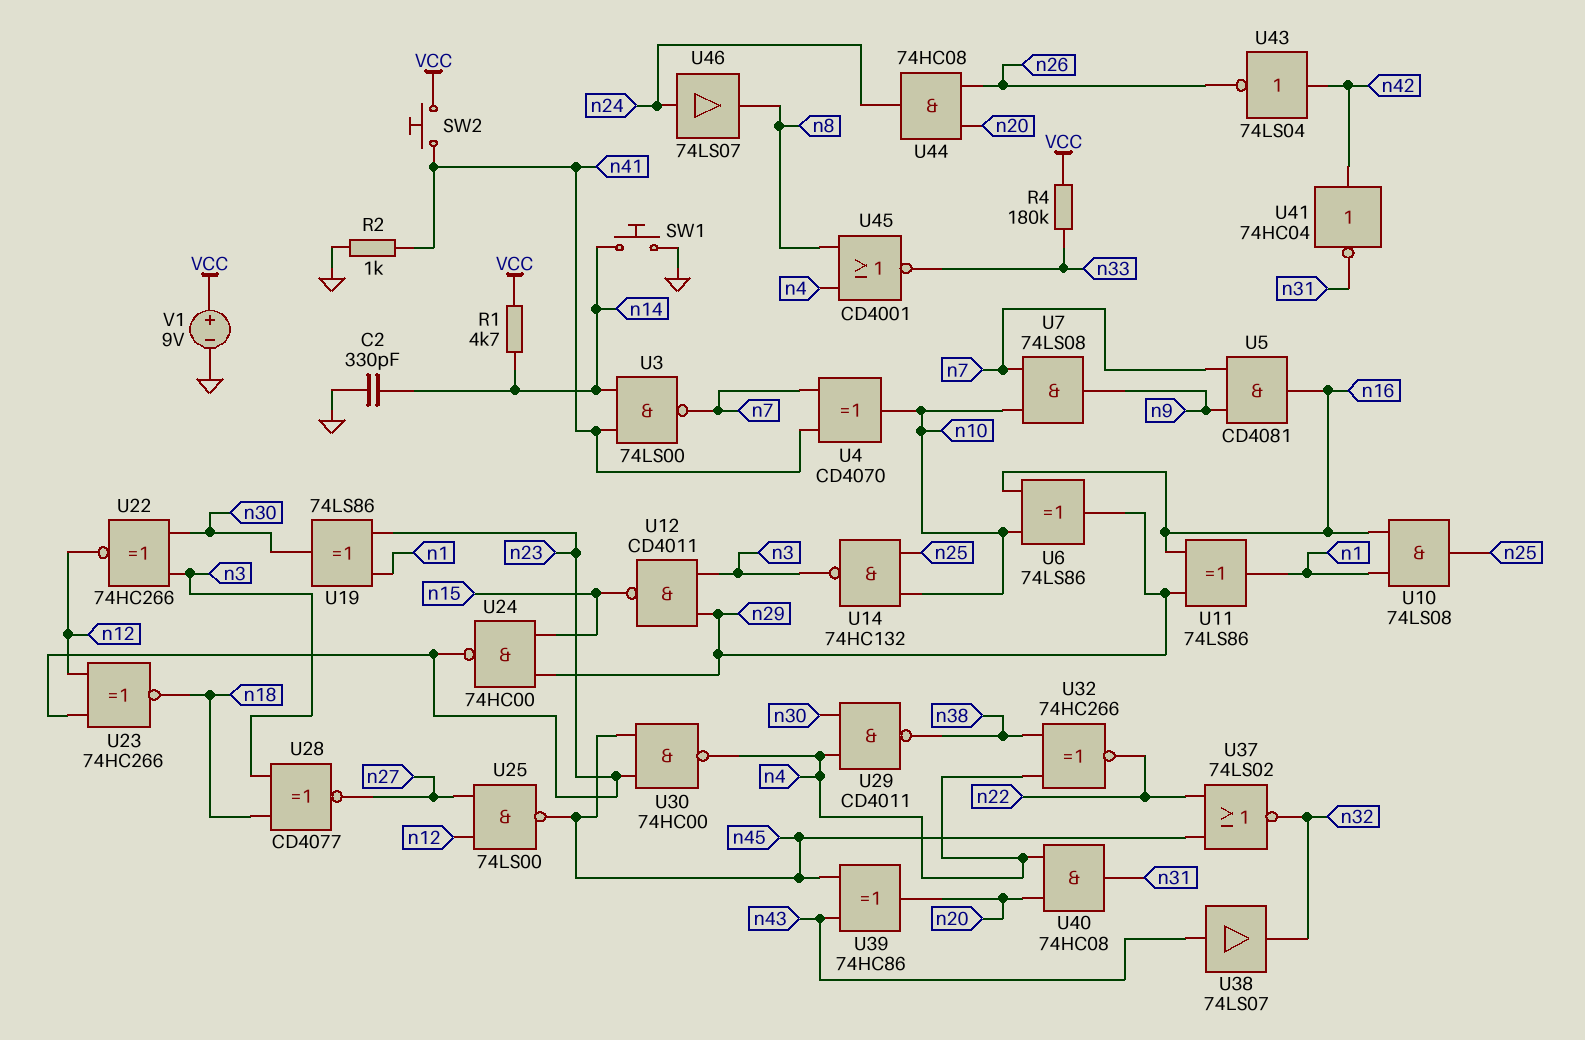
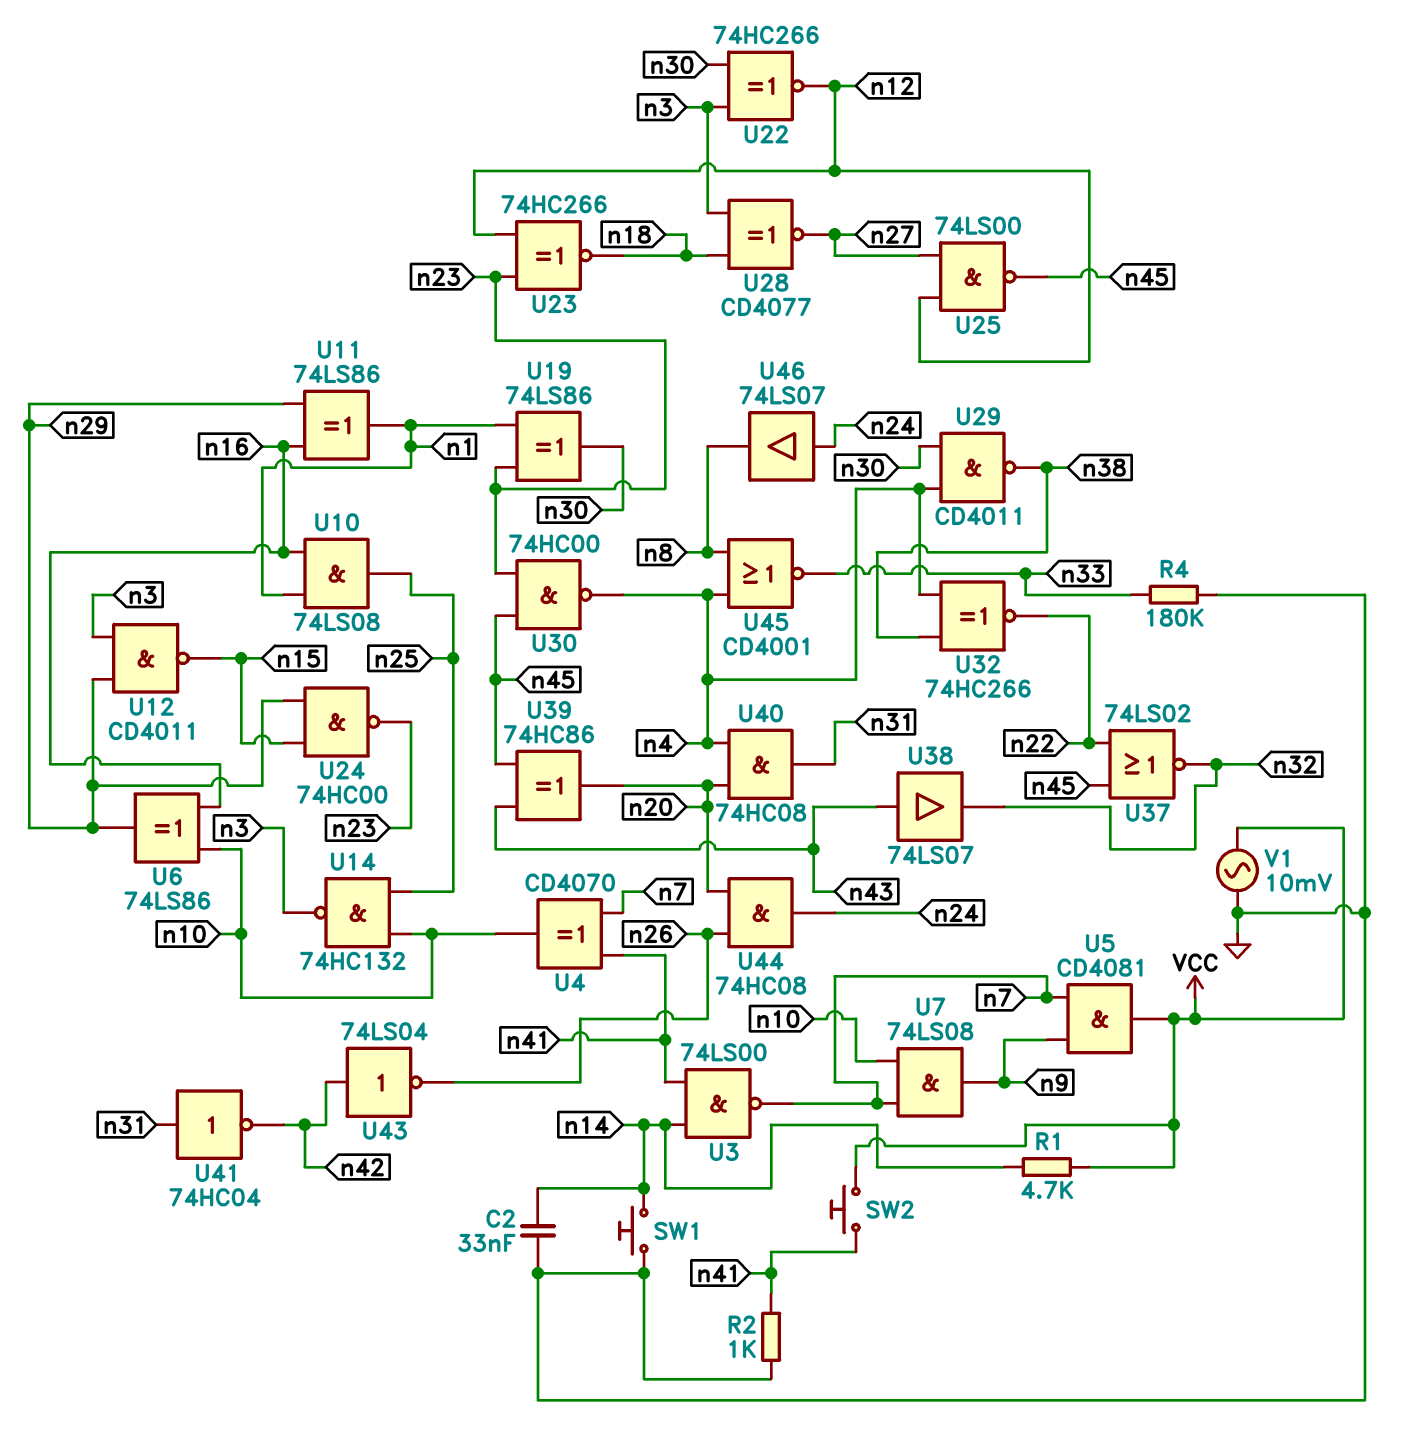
C2: 330pF (GND, n14) -> 33nF (GND, n14)
R4: 180k (VCC, n33) -> 180k (GND, n33)
U5: AND CD4081 (in n7, in n9, out n16) -> AND CD4081 (in n7, in n9, out VCC)
U41: NOT 74HC04 (in n42, out n31) -> NOT 74HC04 (in n31, out n42)
V1: 9V (plus VCC, minus GND) -> AC 10mV (GND, VCC)

